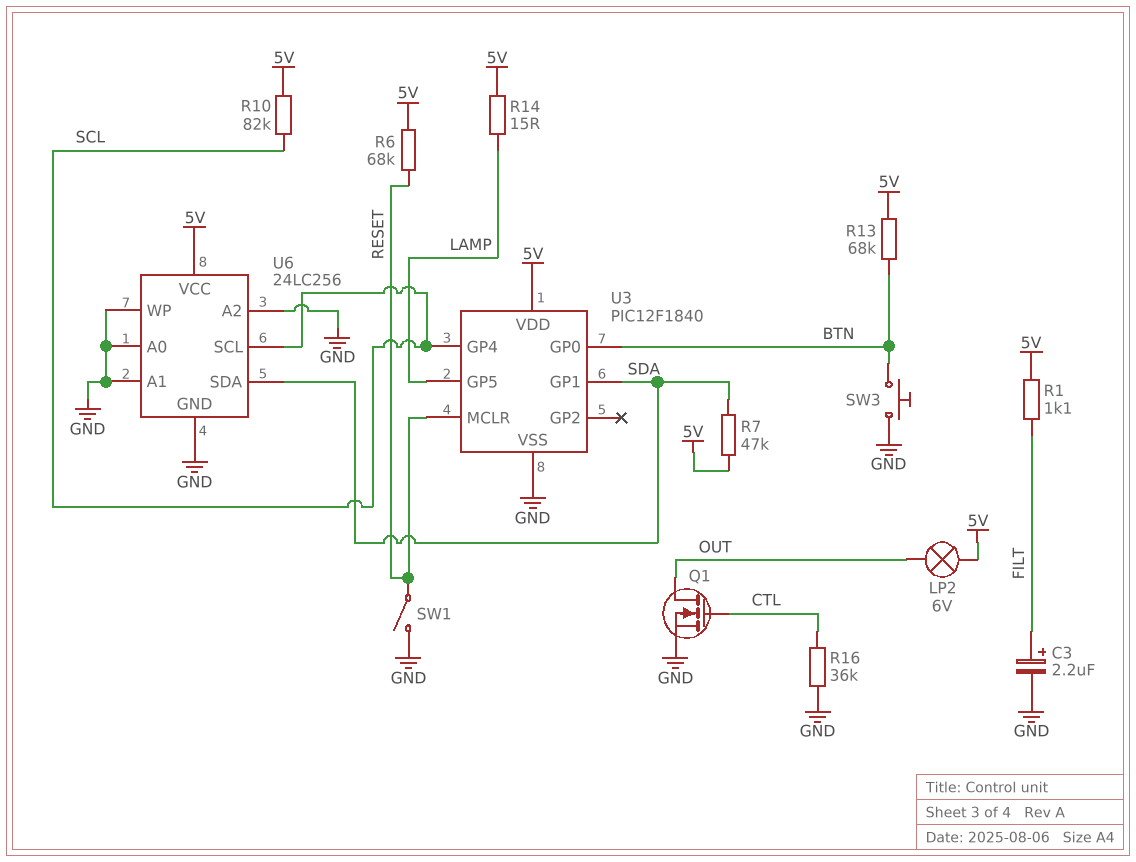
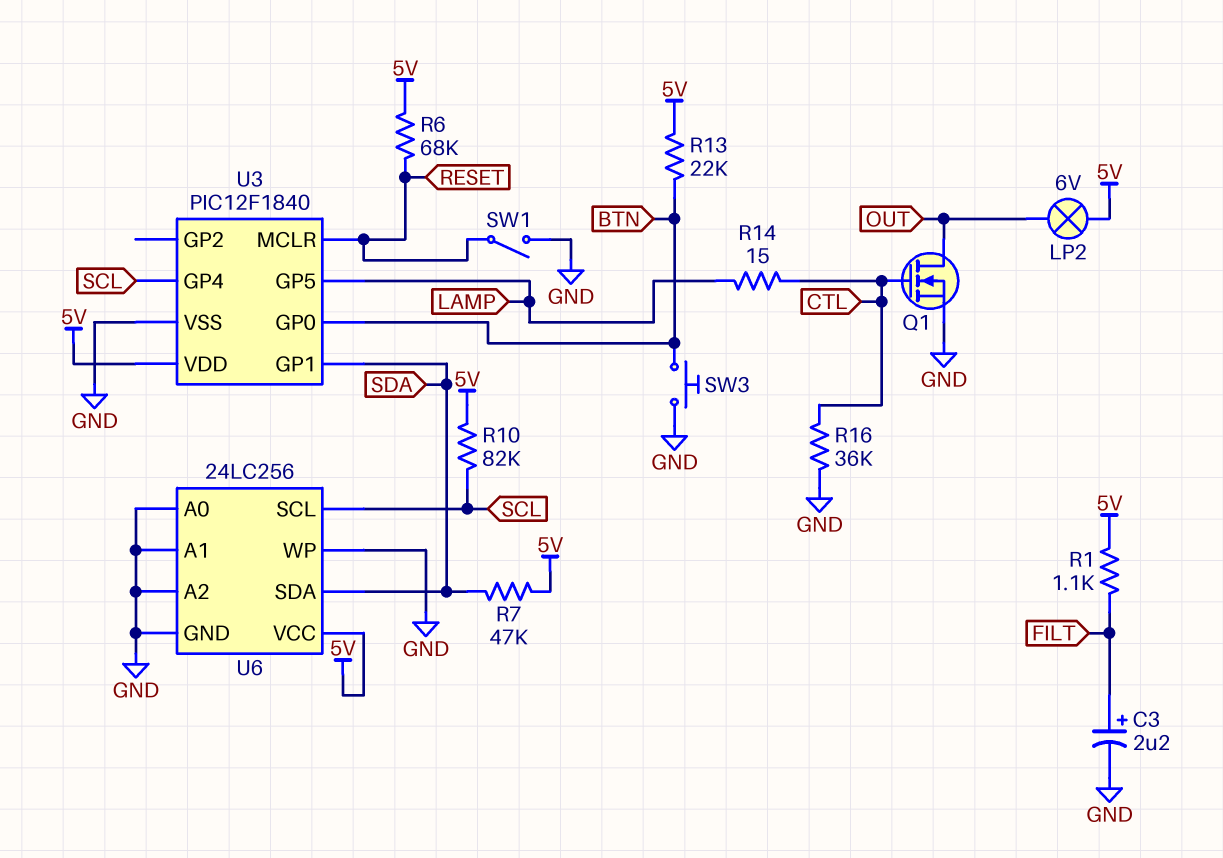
R13: 68k (5V, BTN) -> 22k (5V, BTN)
R14: 15 (5V, LAMP) -> 15 (CTL, LAMP)

